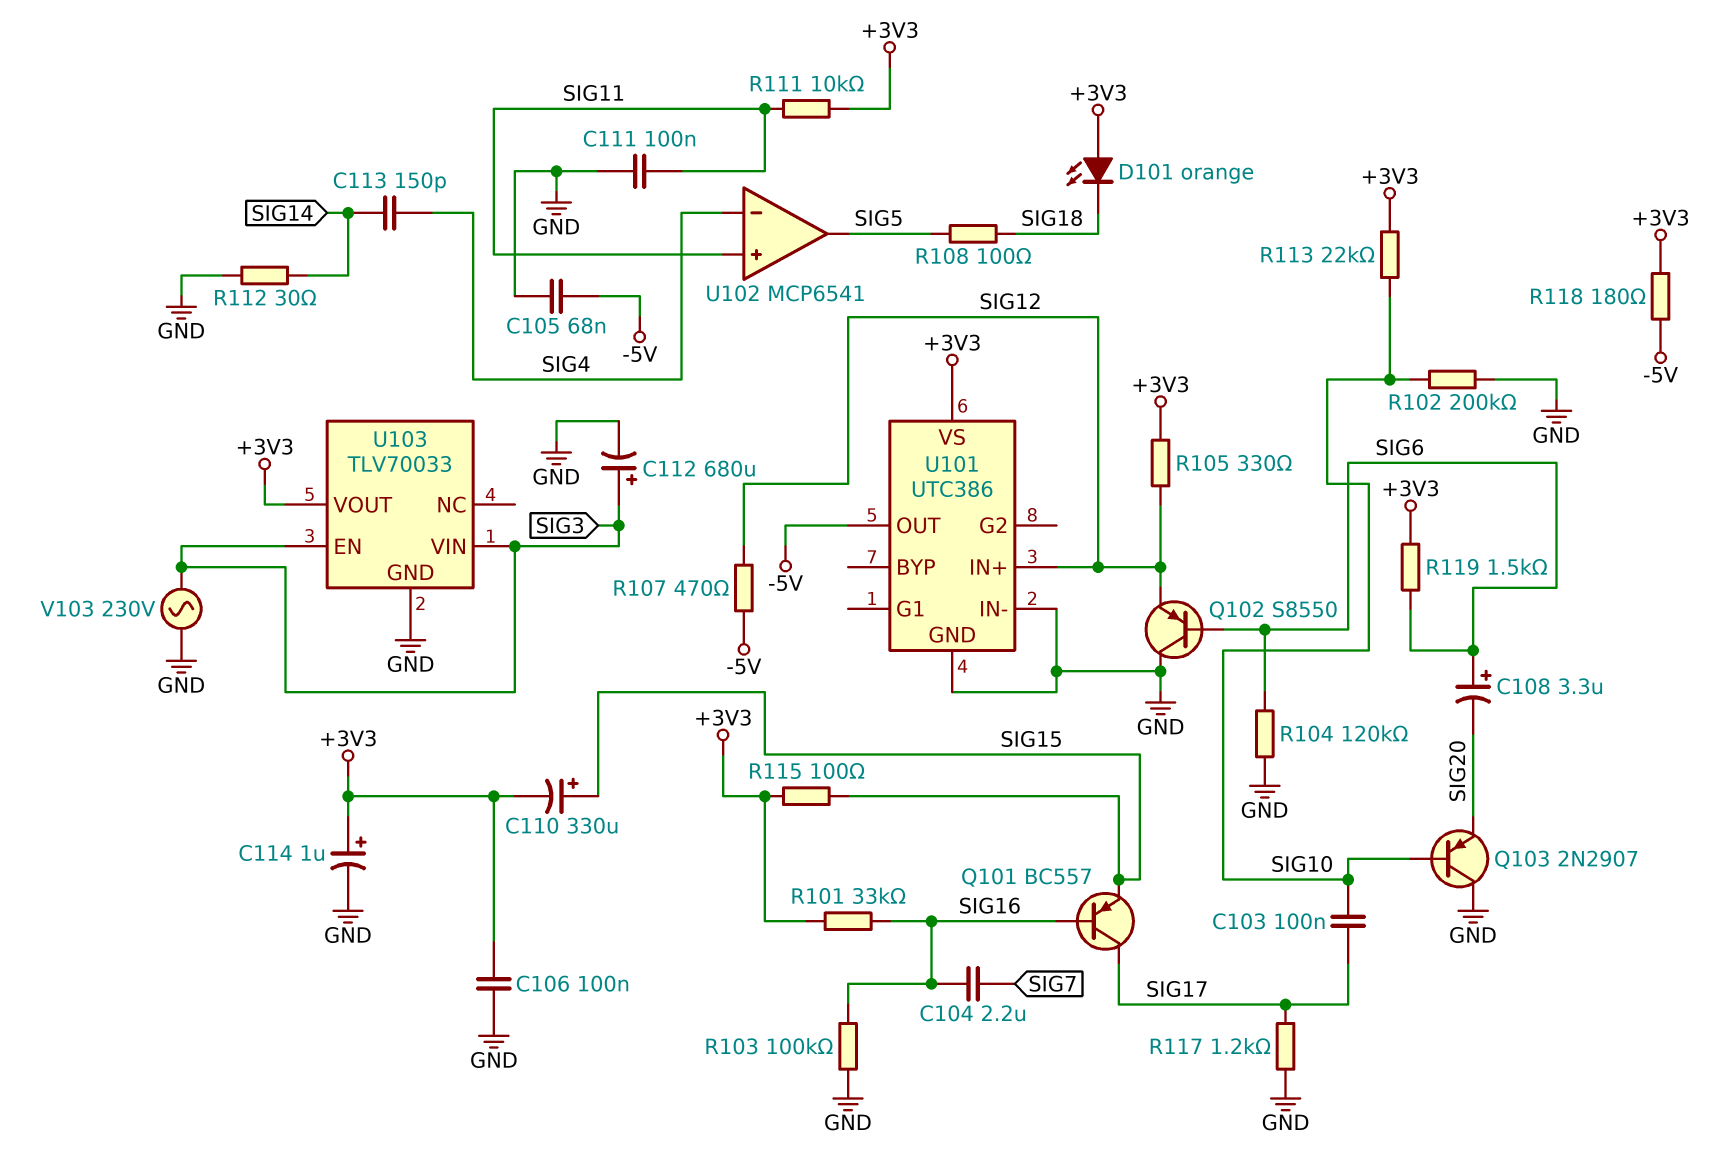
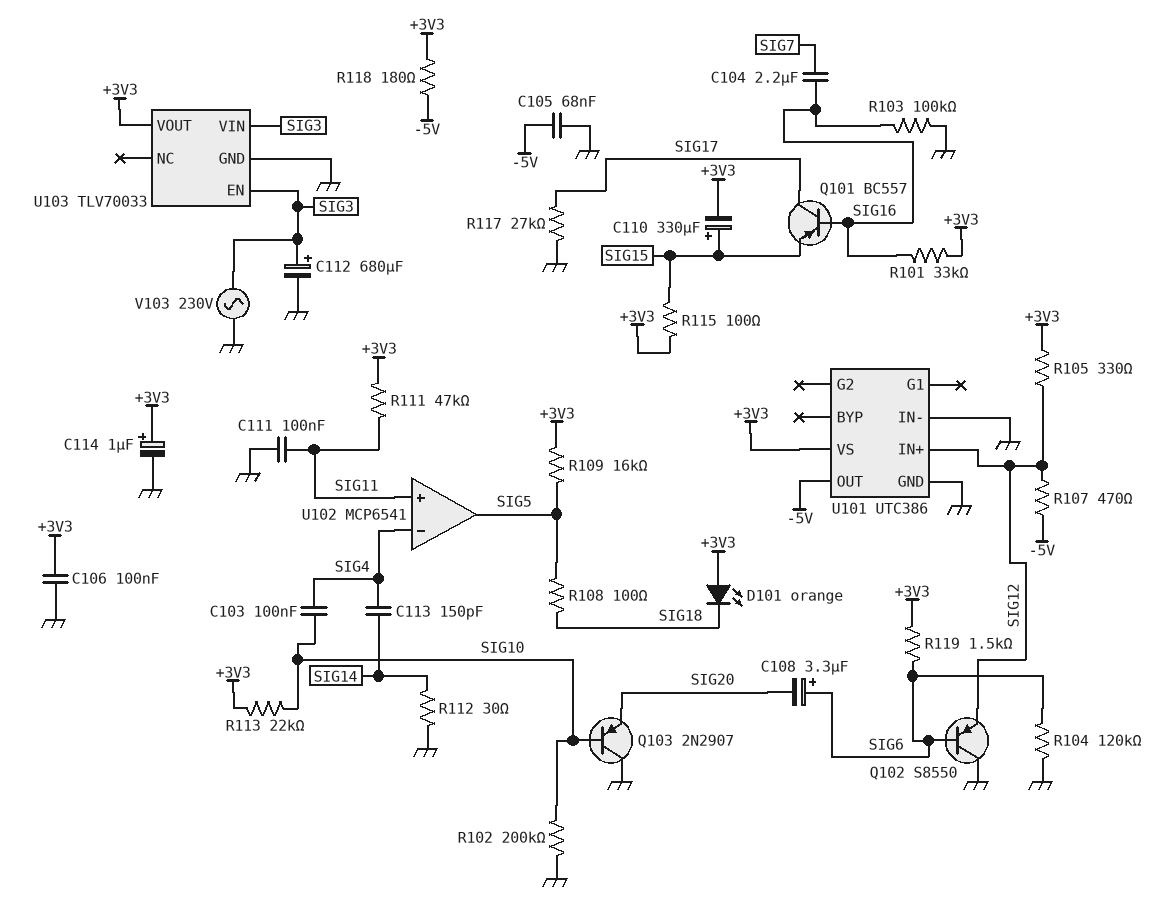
C103: 100nF (SIG10, SIG17) -> 100nF (SIG4, SIG10)
R109: none -> 16k (+3V3, SIG5)
R111: 10k (+3V3, SIG11) -> 47k (+3V3, SIG11)
R117: 1.2k (GND, SIG17) -> 27k (GND, SIG17)

